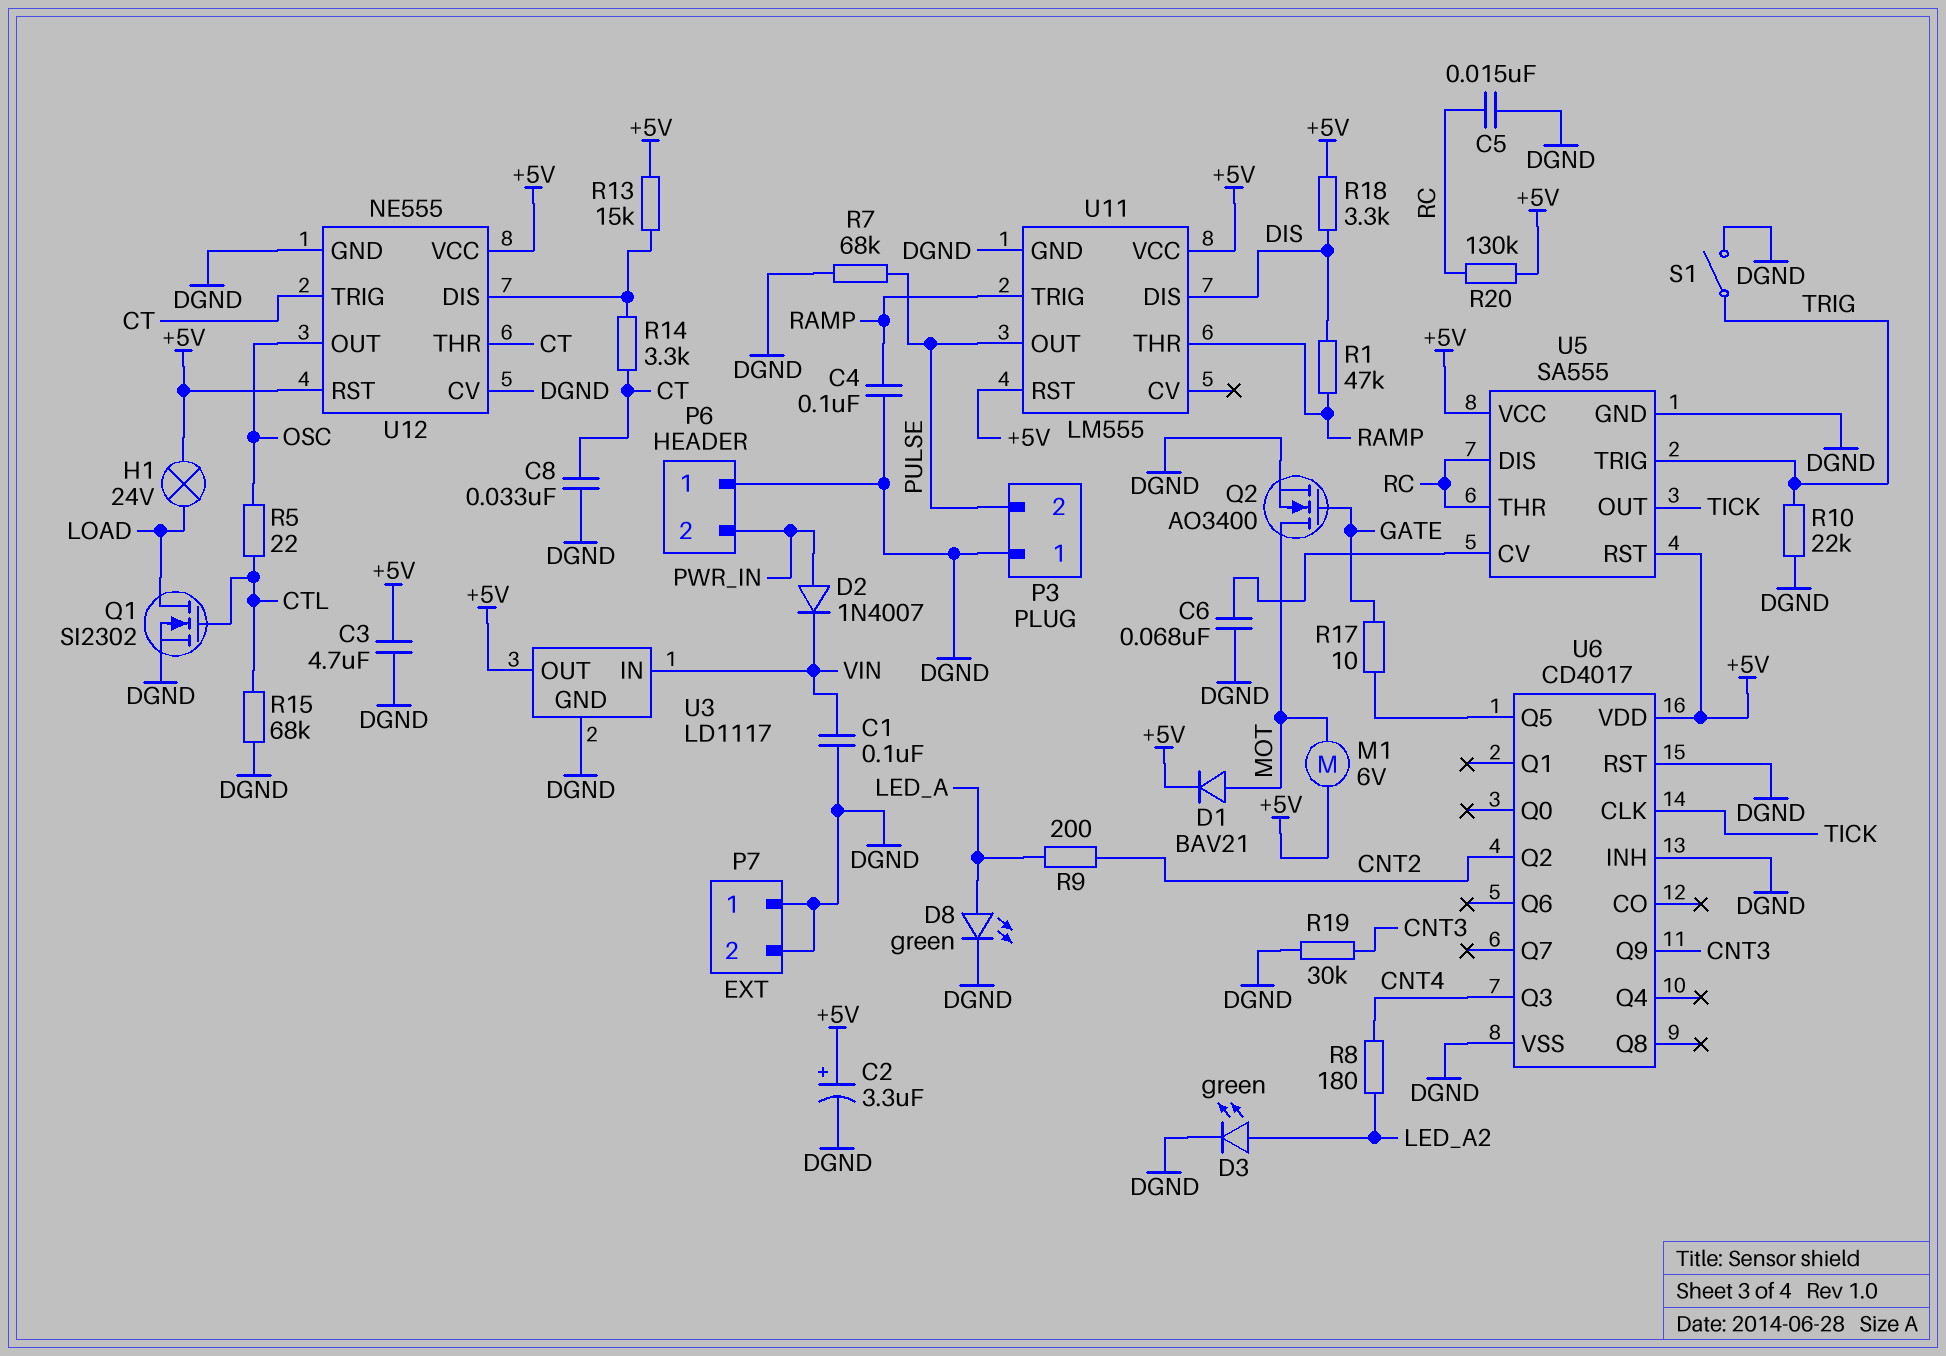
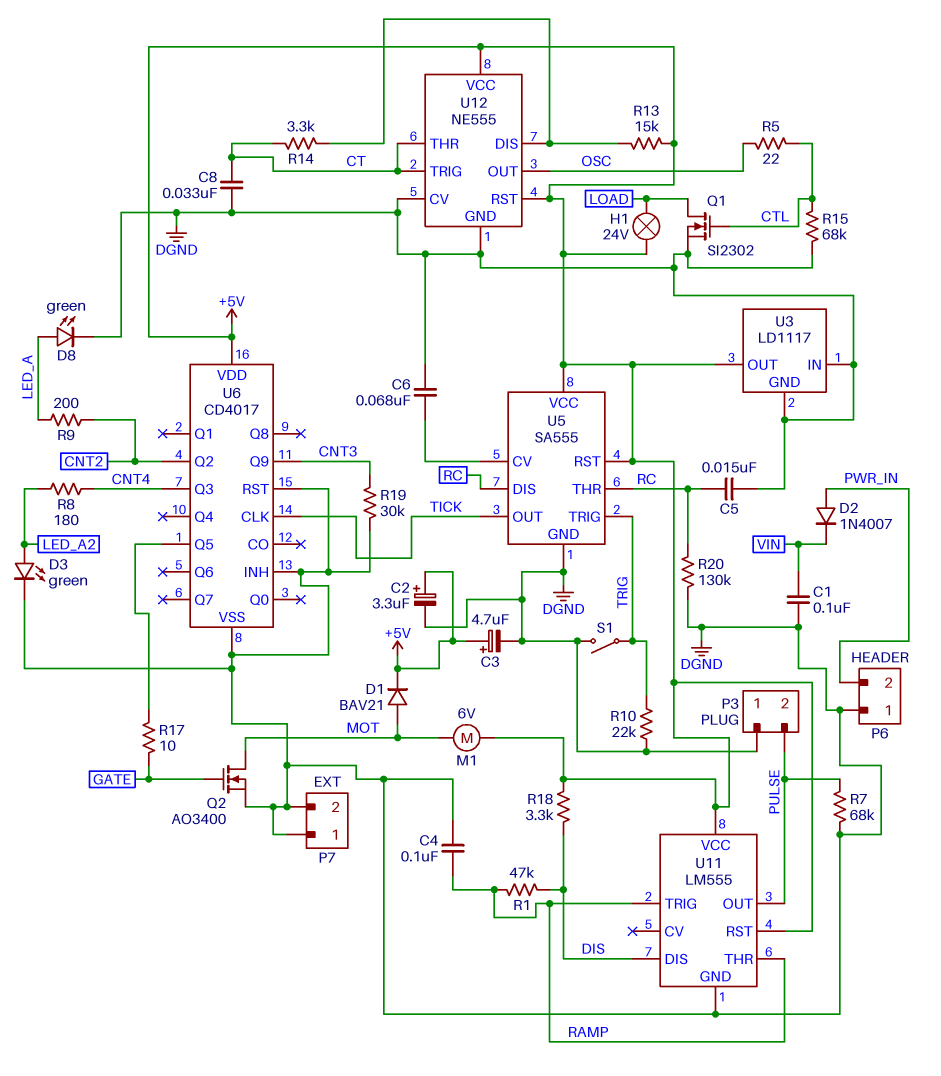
C3: 4.7uF (+5V, DGND) -> 4.7uF (plus +5V, minus DGND)
R20: 130k (+5V, RC) -> 130k (DGND, RC)
U3 pin IN: VIN -> DGND

